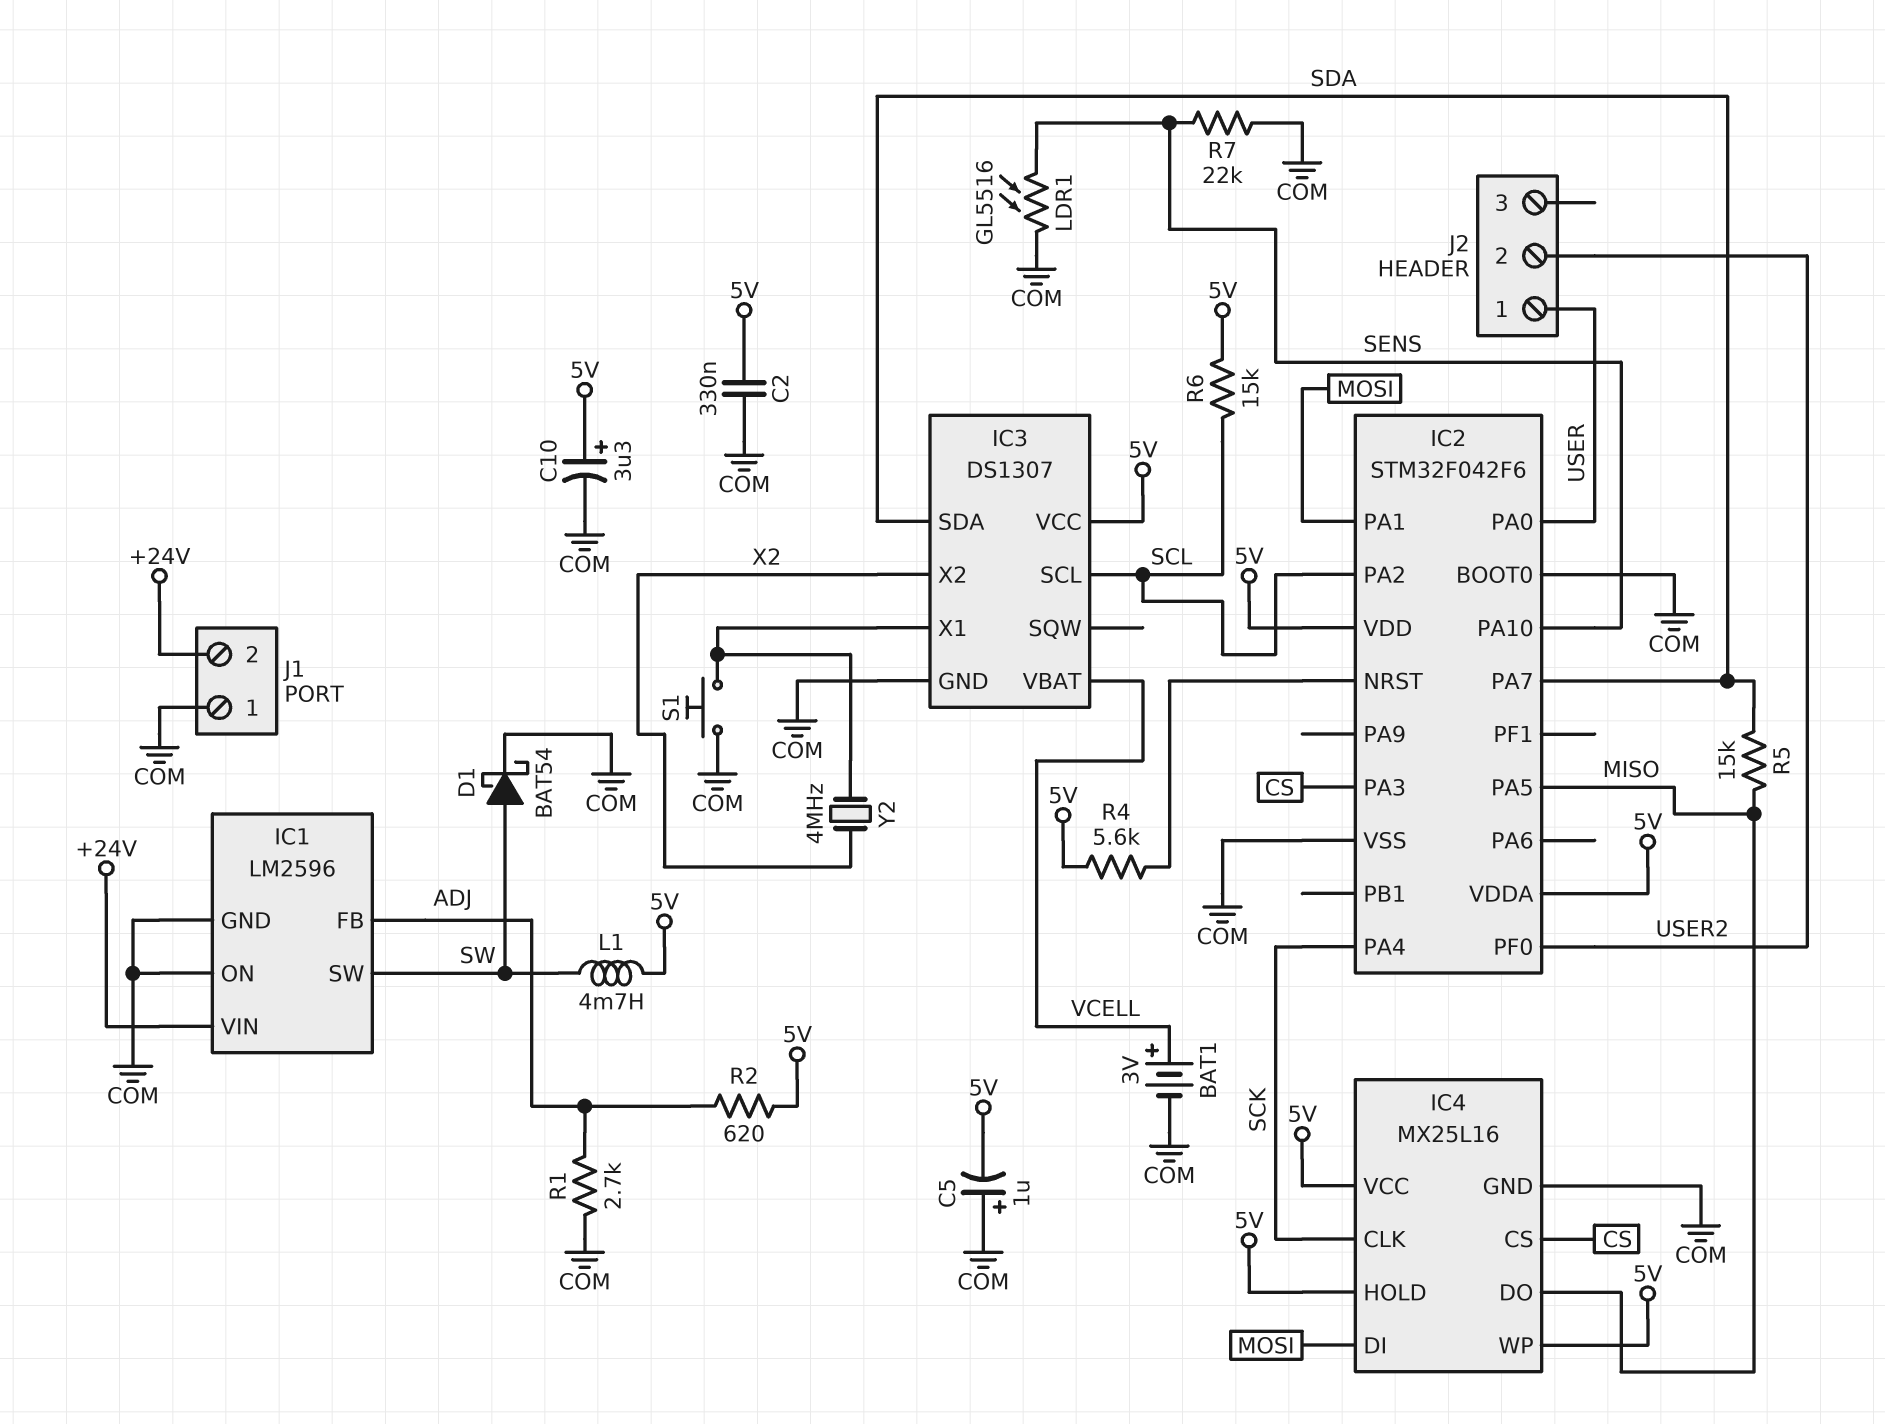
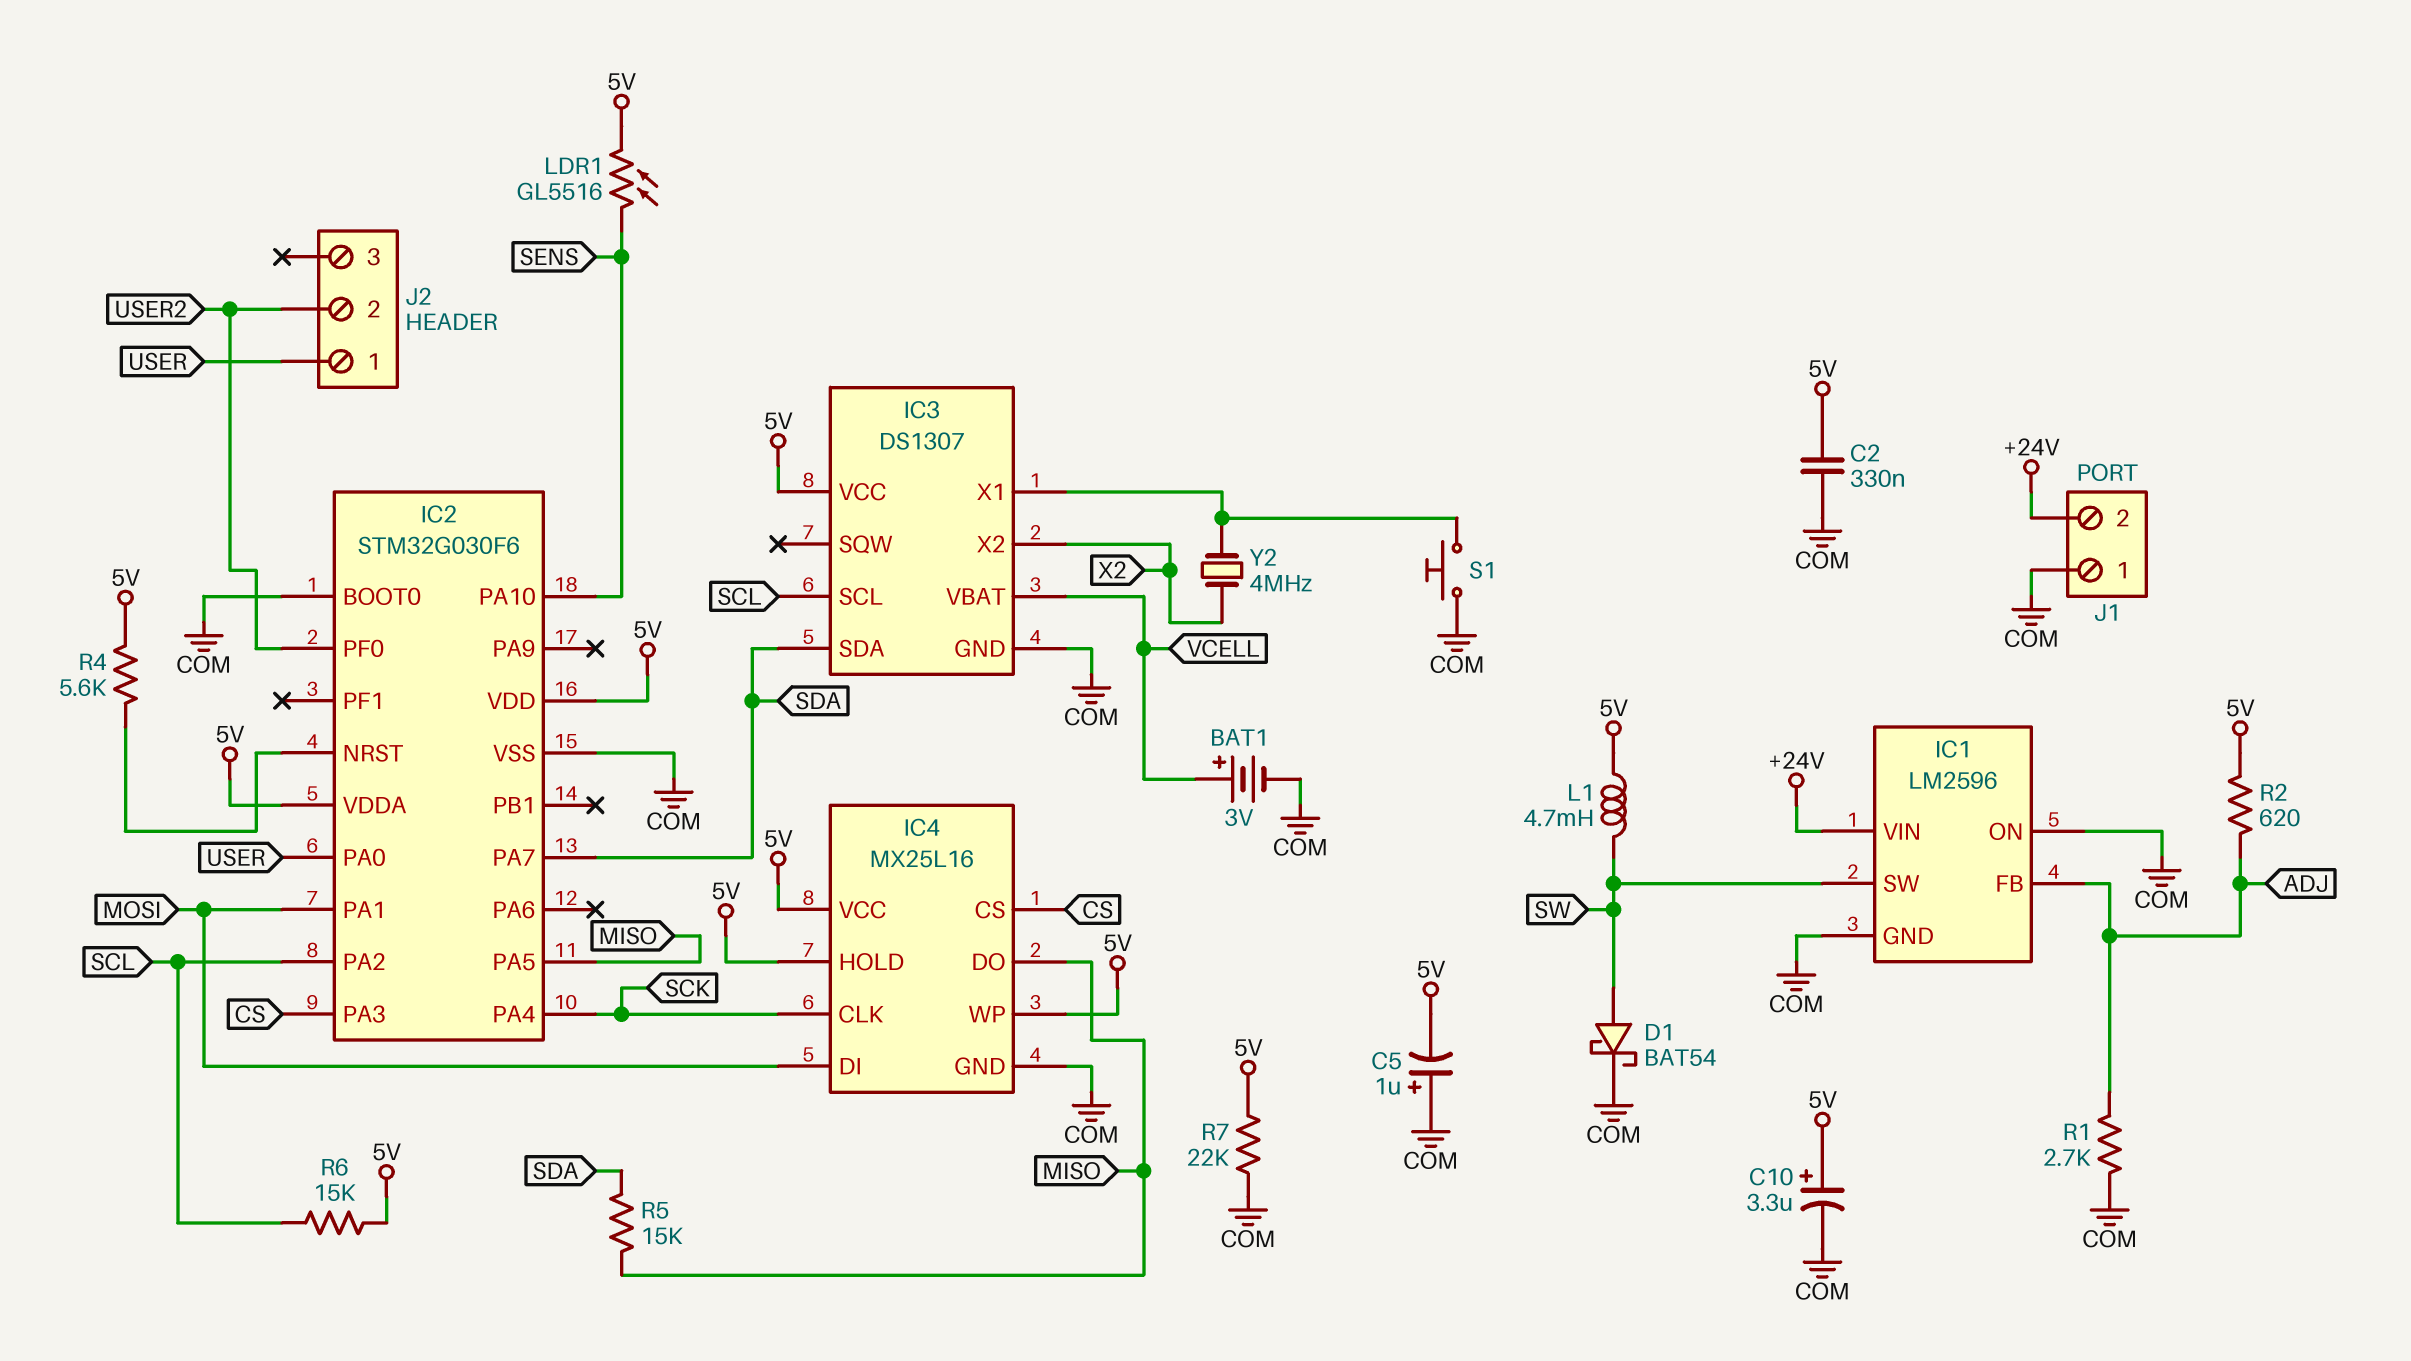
IC2: STM32F042F6 -> STM32G030F6
LDR1: GL5516 (COM, SENS) -> GL5516 (5V, SENS)
R7: 22k (COM, SENS) -> 22k (5V, COM)

